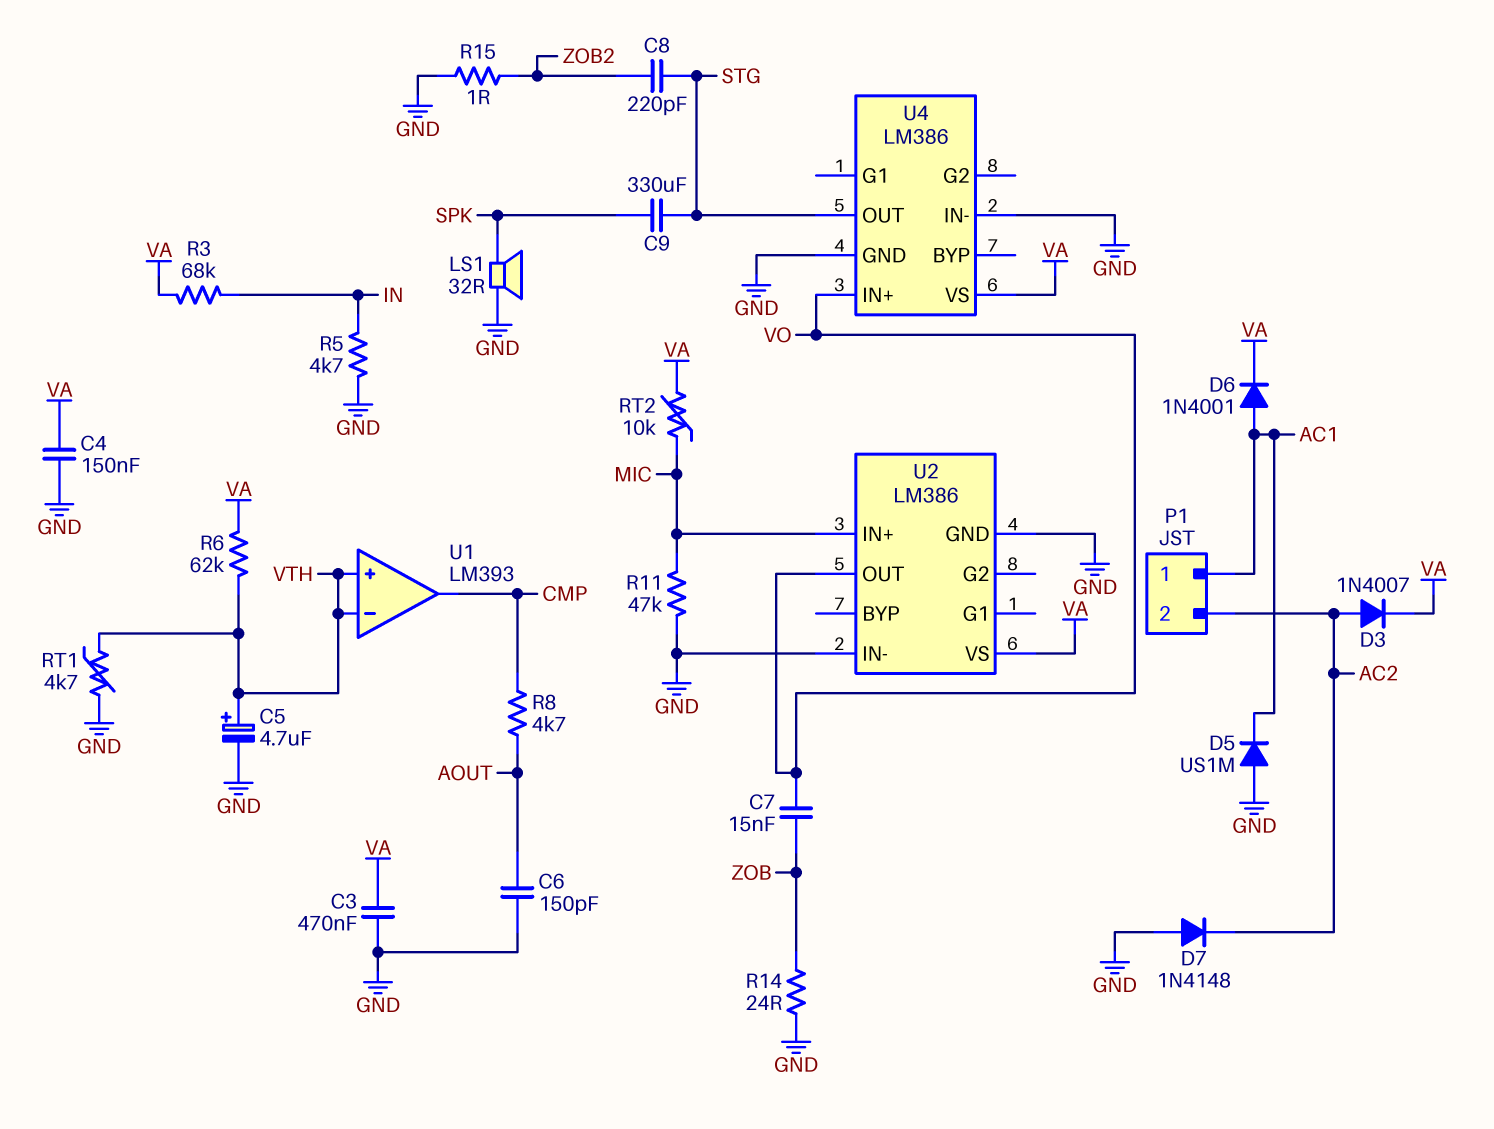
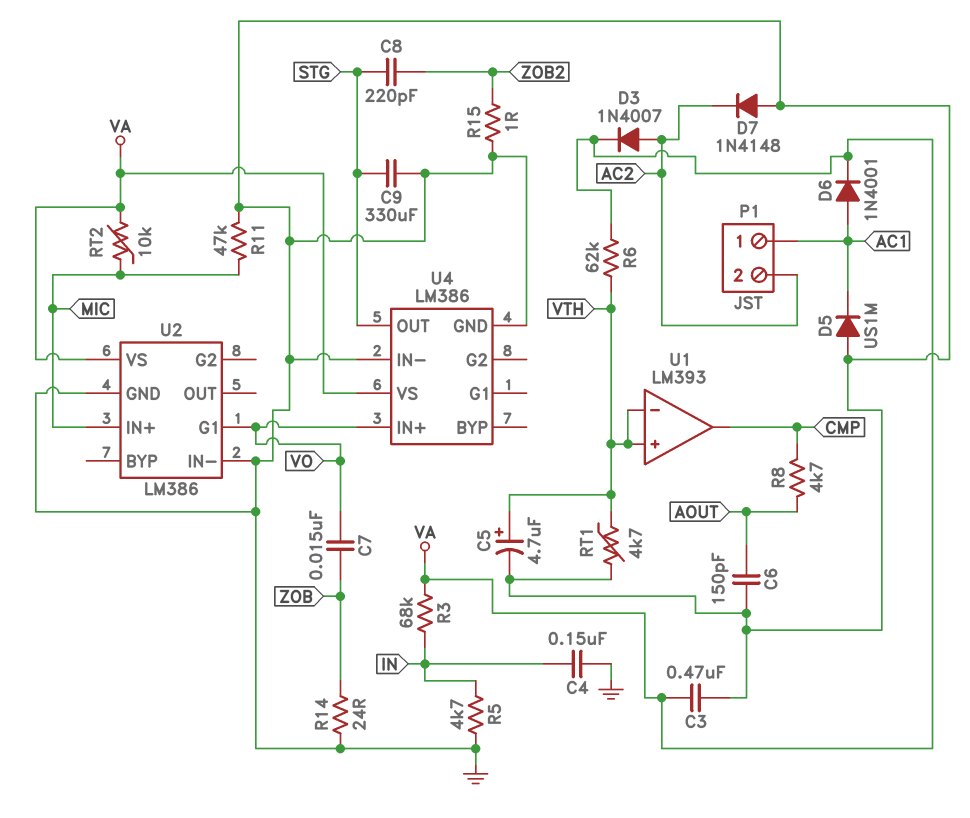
C4: 150nF (GND, VA) -> 150nF (GND, IN)
C9: 330uF (SPK, STG) -> 330uF (GND, STG)
LS1: speaker 32R (GND, SPK) -> none
U2 pin G1: none -> VO
U2 pin OUT: VO -> none

